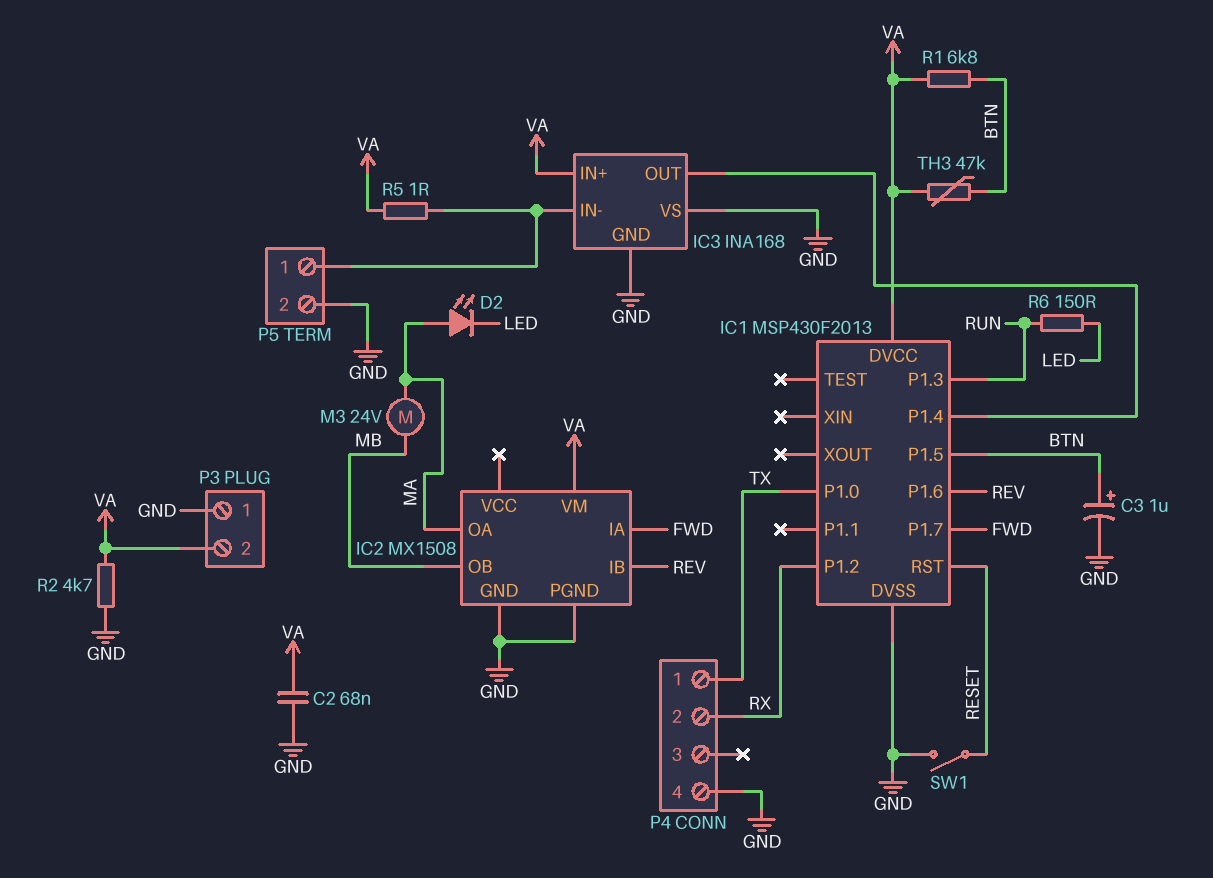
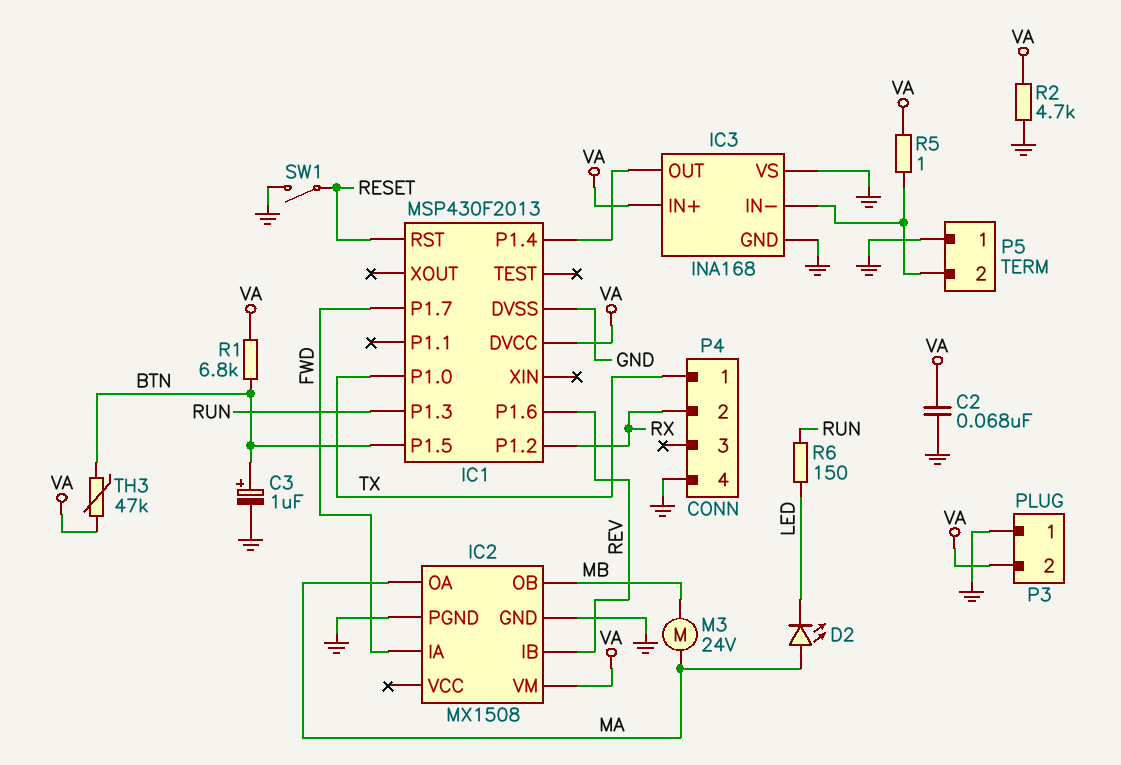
P5 pin 1: IC3/IN- -> GND
P5 pin 2: GND -> IC3/IN-

